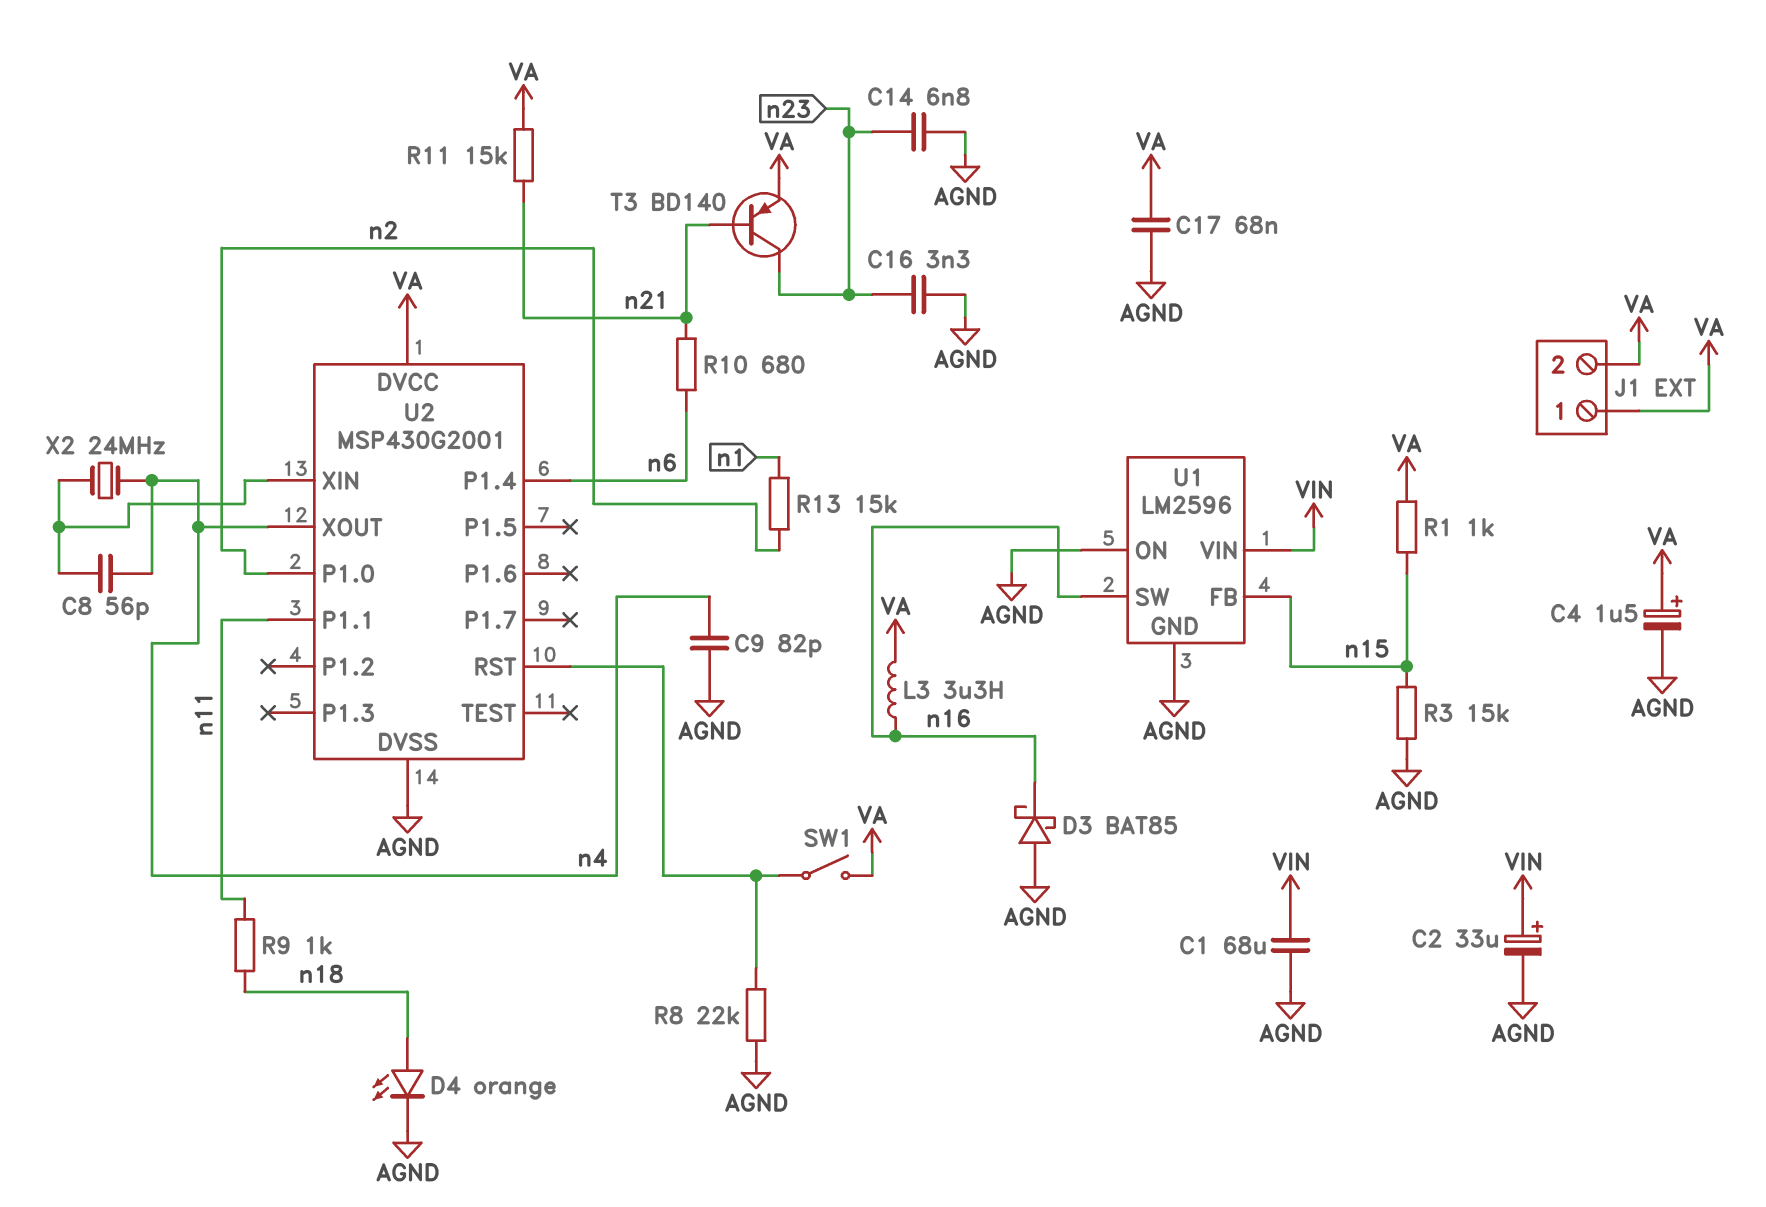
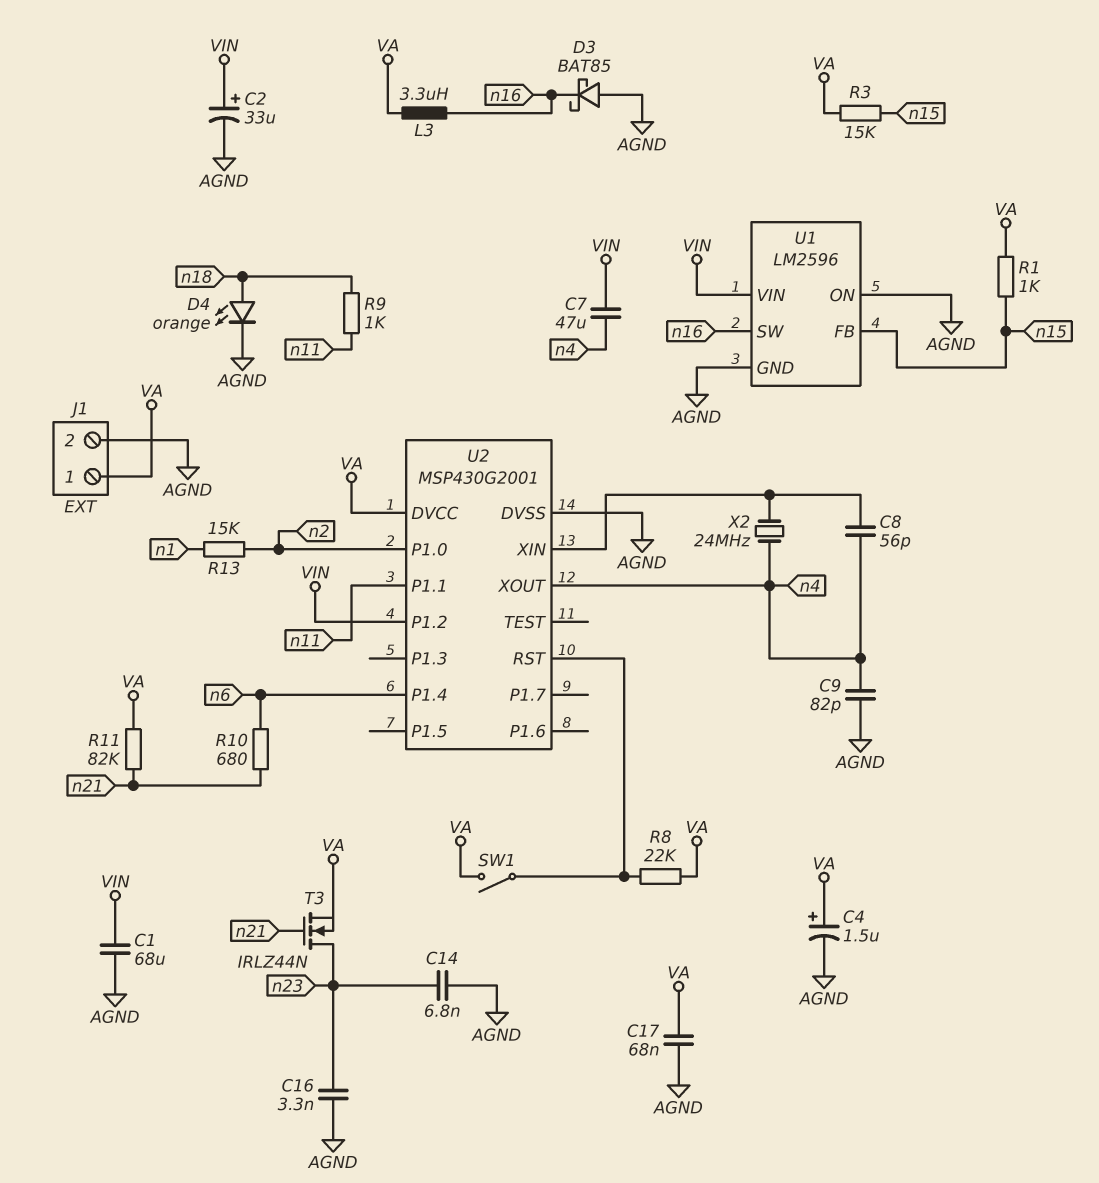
C7: none -> 47uF (VIN, n4)
J1 pin 2: VA -> AGND
R3: 15k (AGND, n15) -> 15k (VA, n15)
R8: 22k (AGND, U2/RST) -> 22k (U2/RST, VA)
R11: 15k (VA, n21) -> 82k (VA, n21)
T3: PNP BD140 (B n21, C n23, E VA) -> NMOS IRLZ44N (G n21, D n23, S VA)
U2 pin P1.2: none -> VIN

